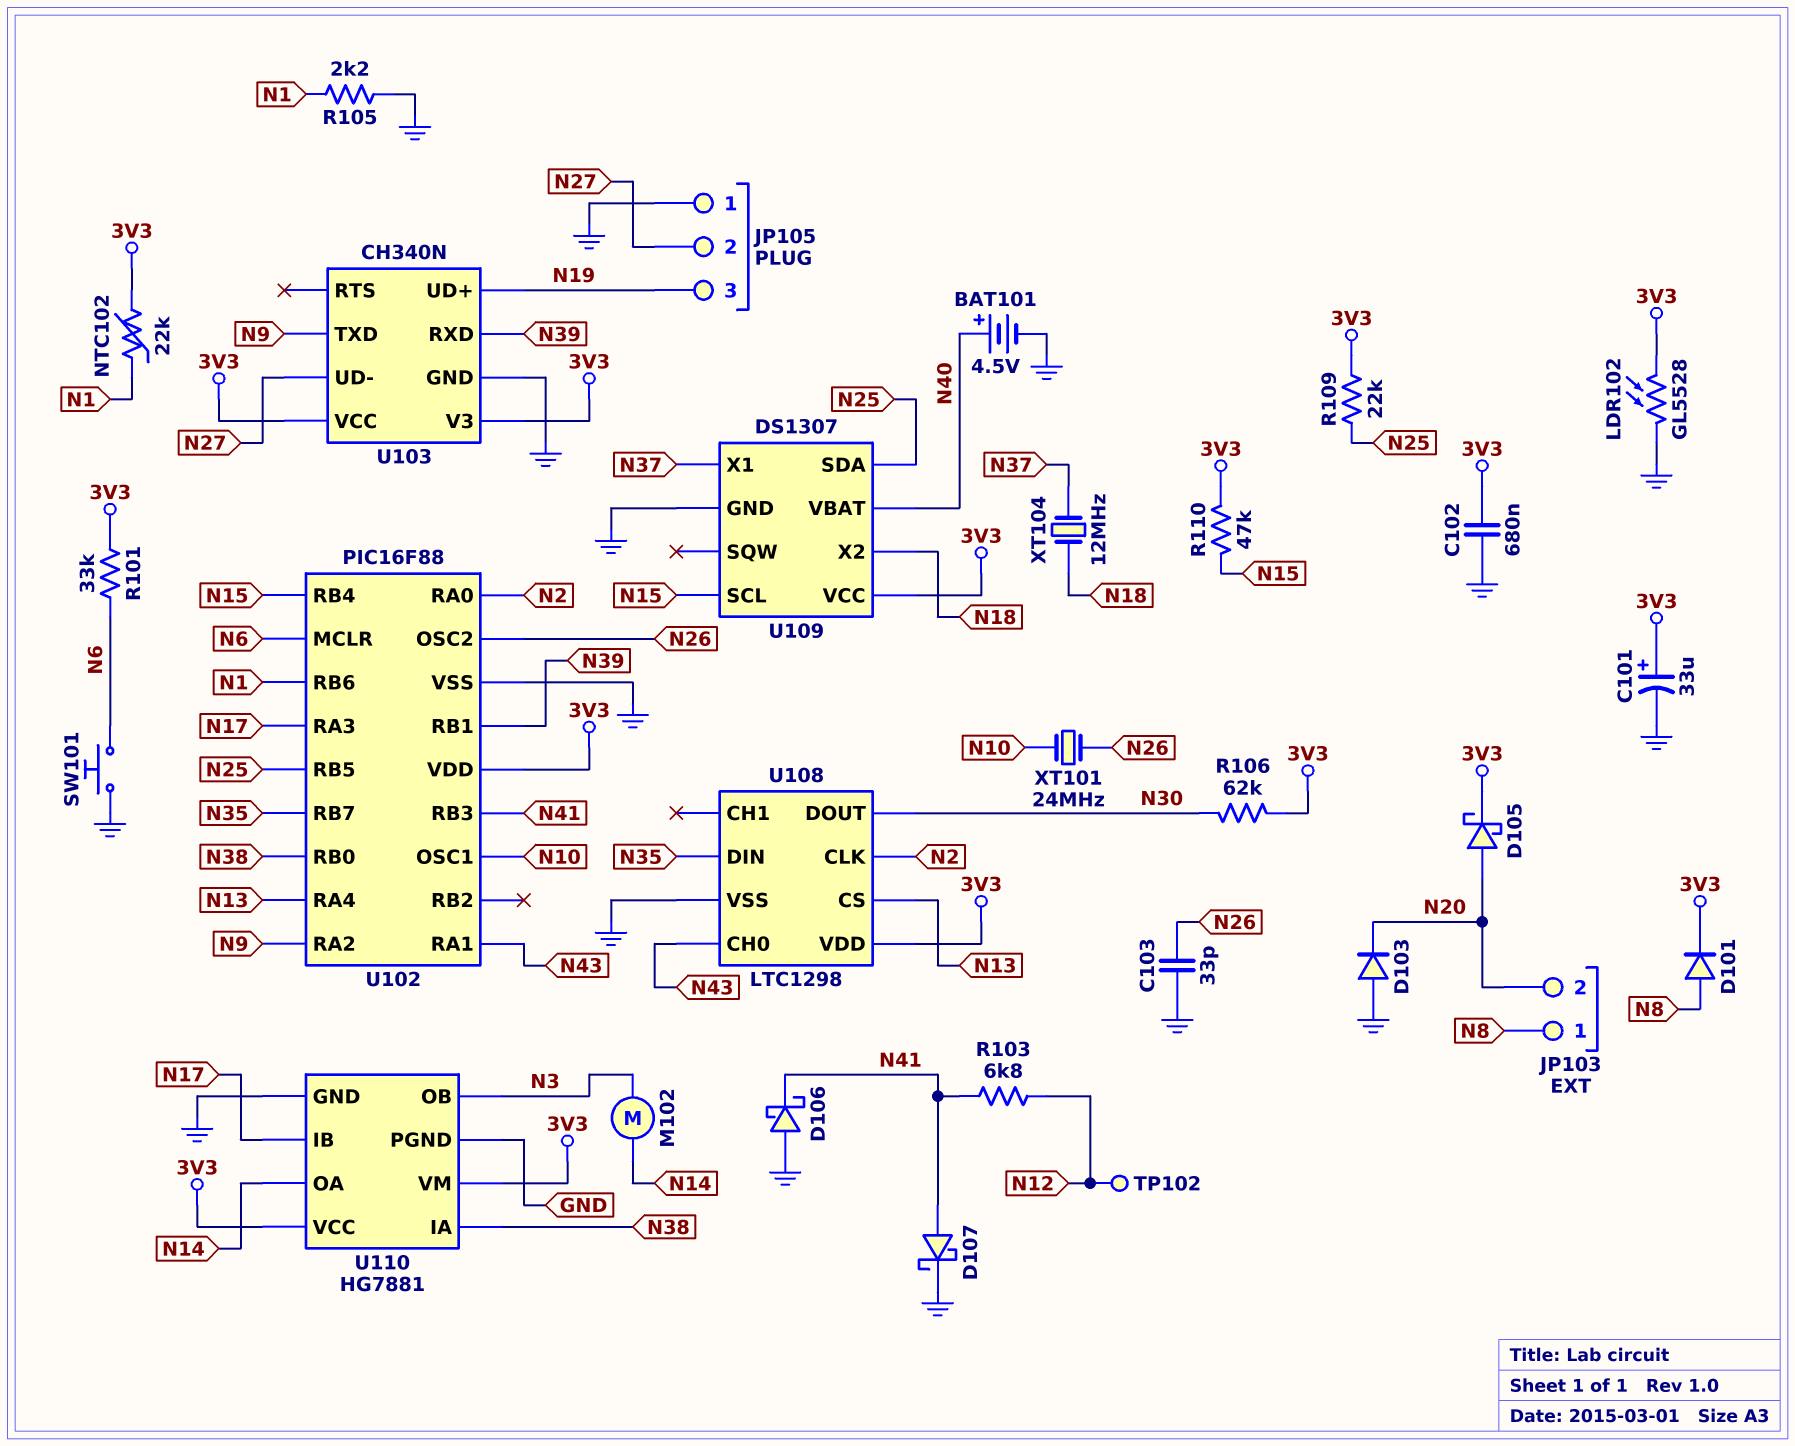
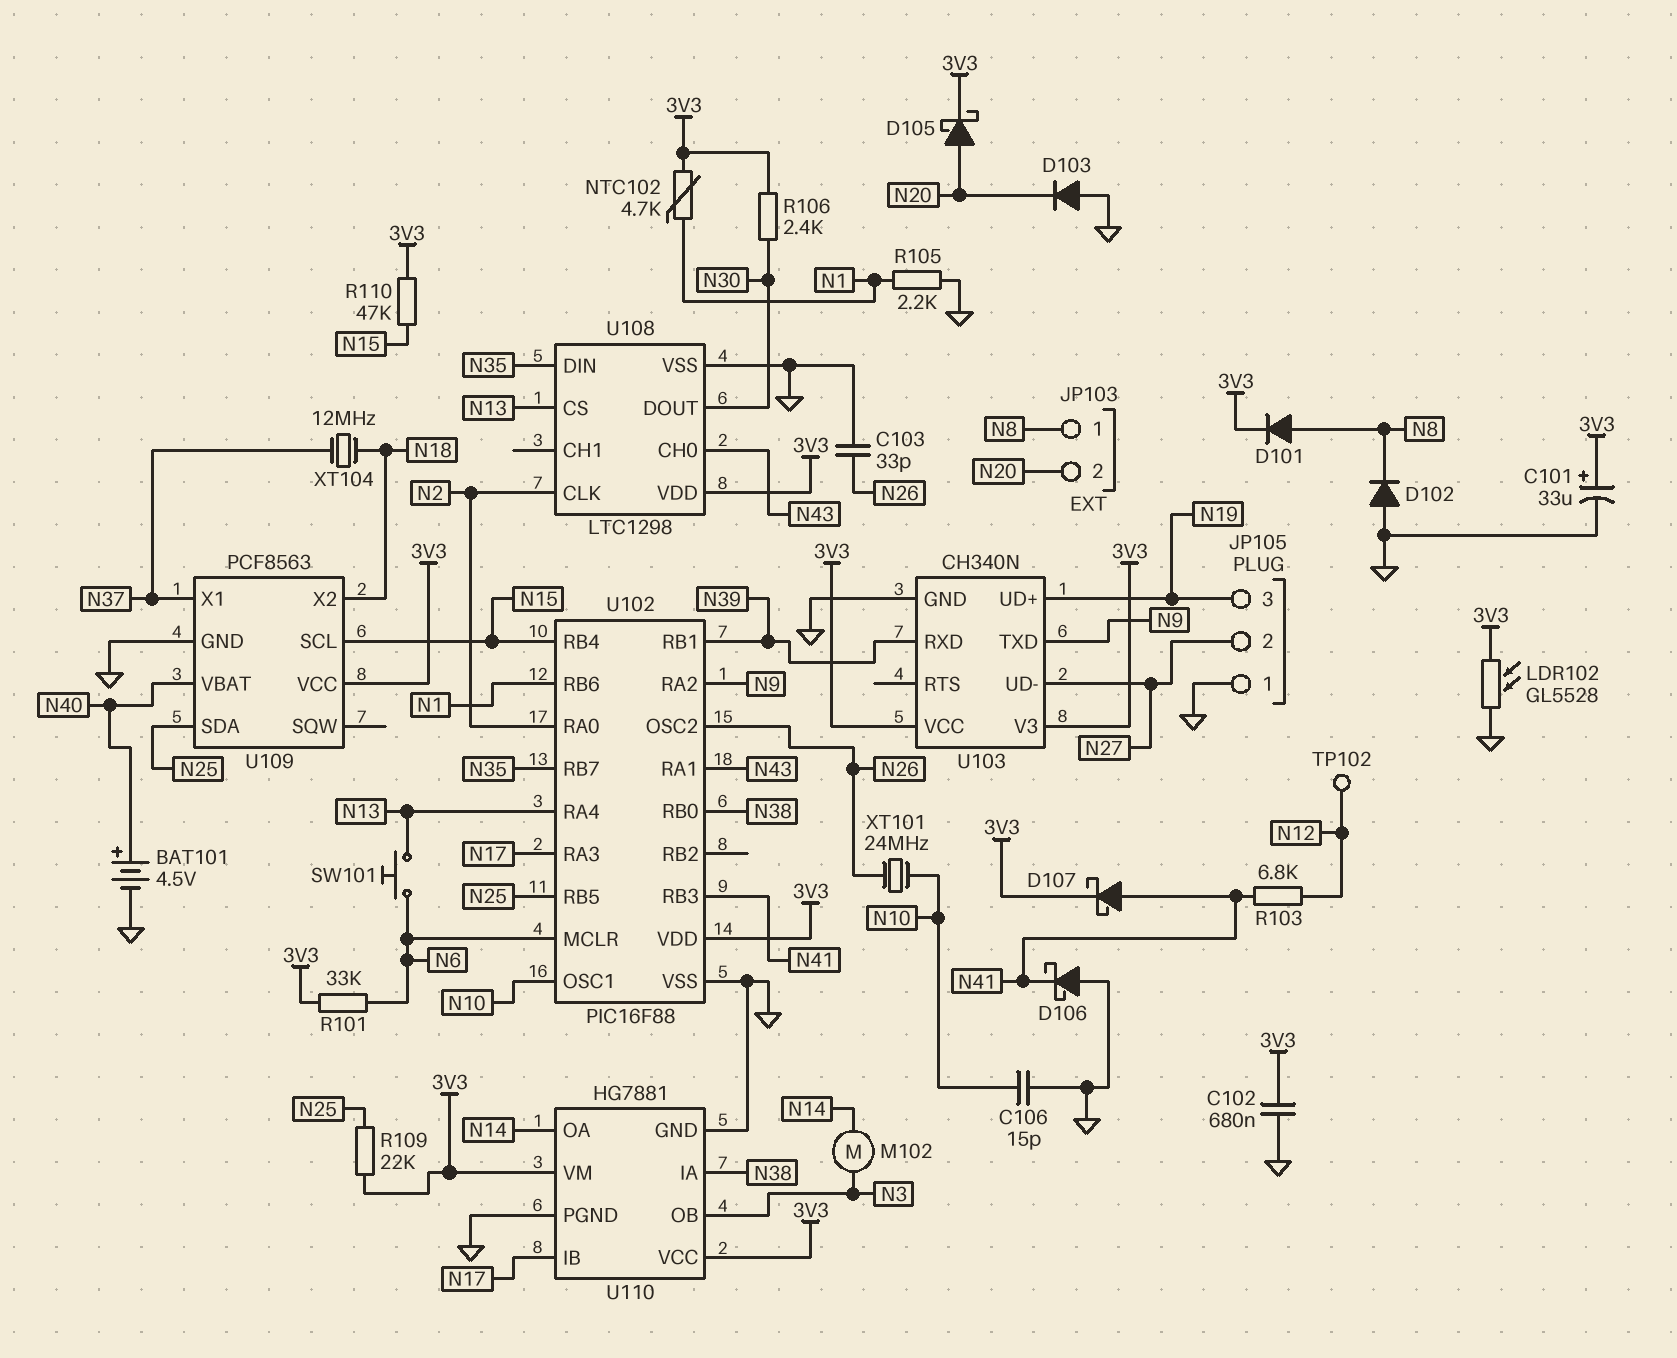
C106: none -> 15pF (GND, N10)
D102: none -> diode (A GND, K N8)
D107: schottky (A N41, K GND) -> schottky (A N41, K 3V3)
NTC102: 22k (3V3, N1) -> 4.7k (3V3, N1)
R106: 62k (3V3, N30) -> 2.4k (3V3, N30)
SW101: button (GND, N6) -> button (N6, N13)
U109: DS1307 -> PCF8563

